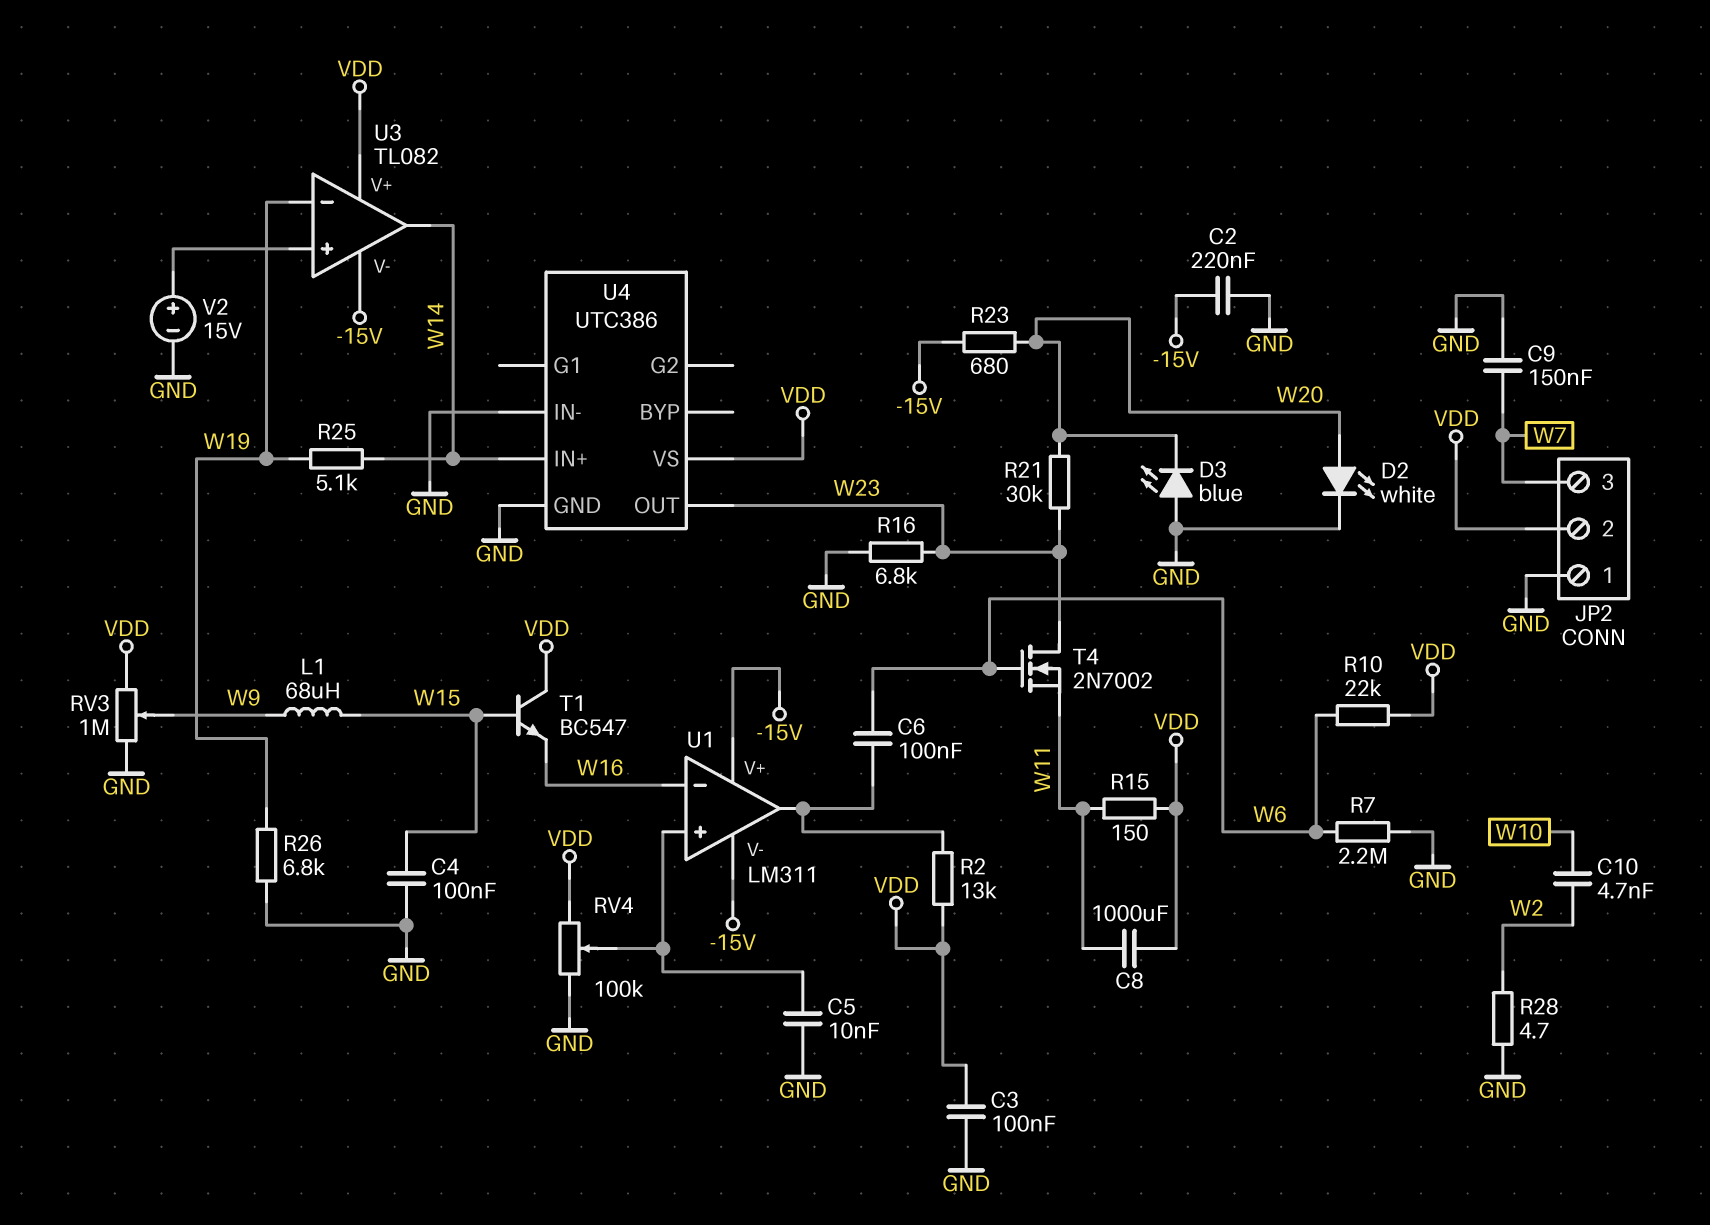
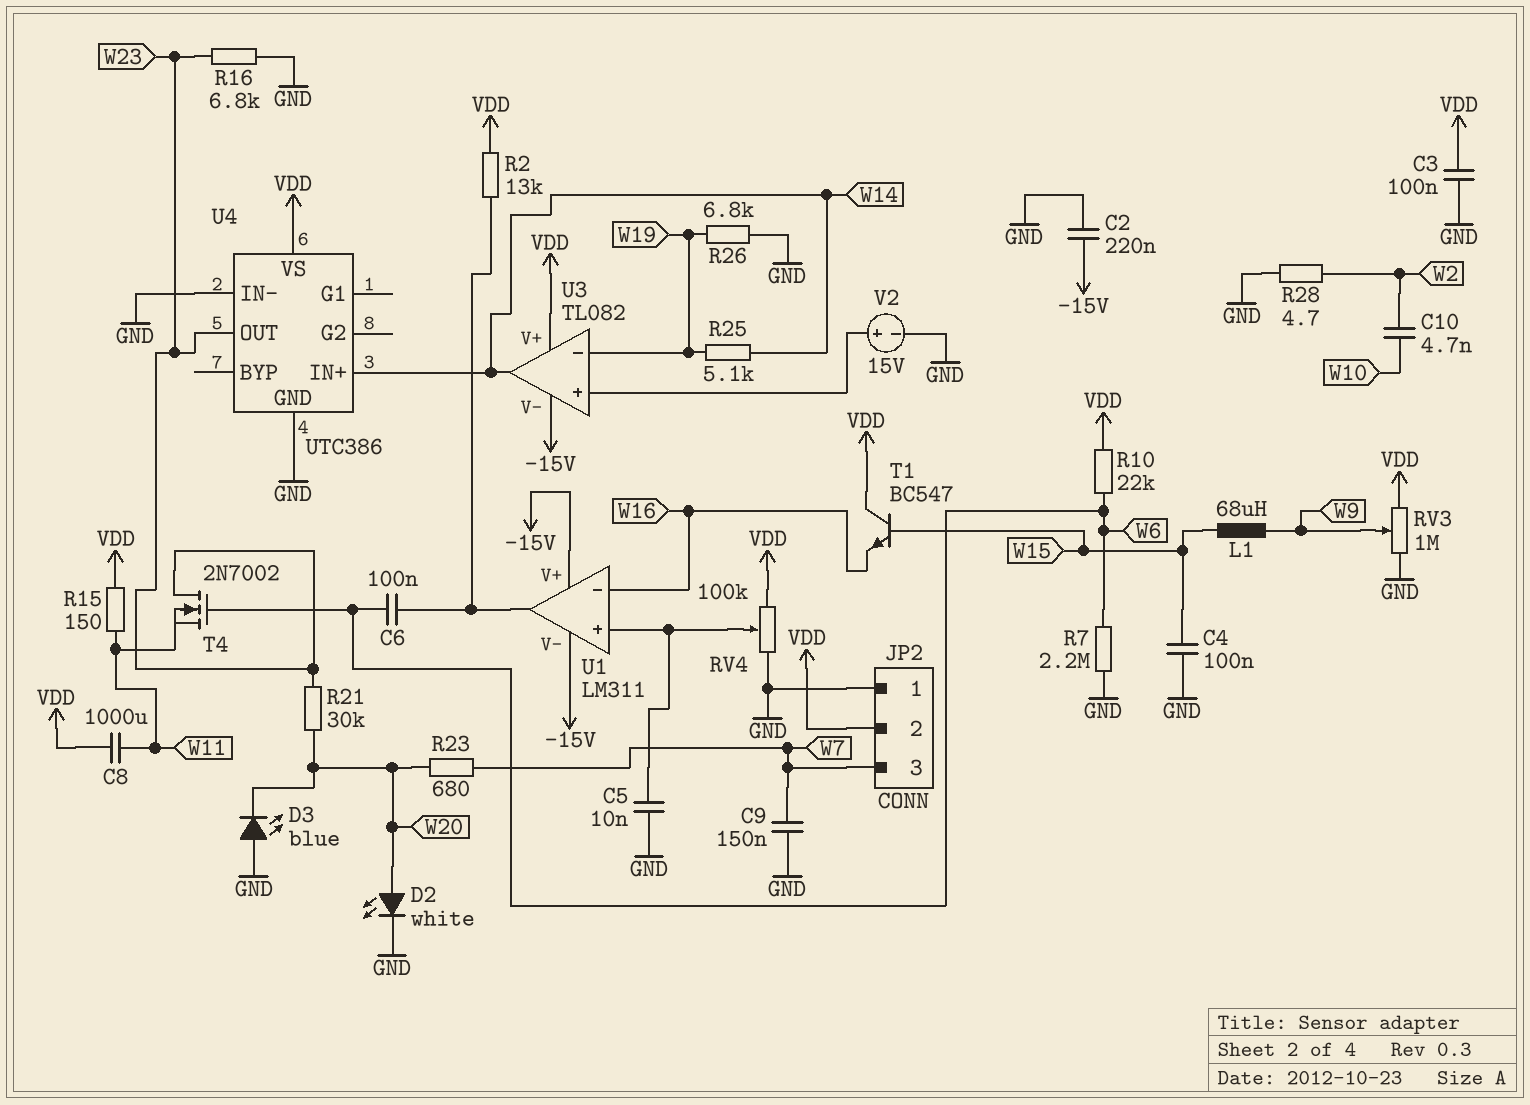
R23: 680 (-15V, W20) -> 680 (W7, W20)

